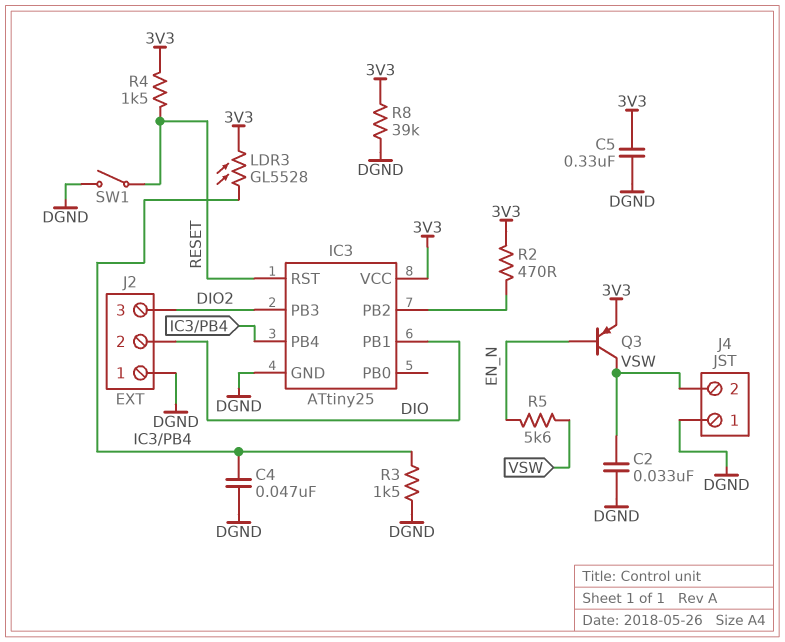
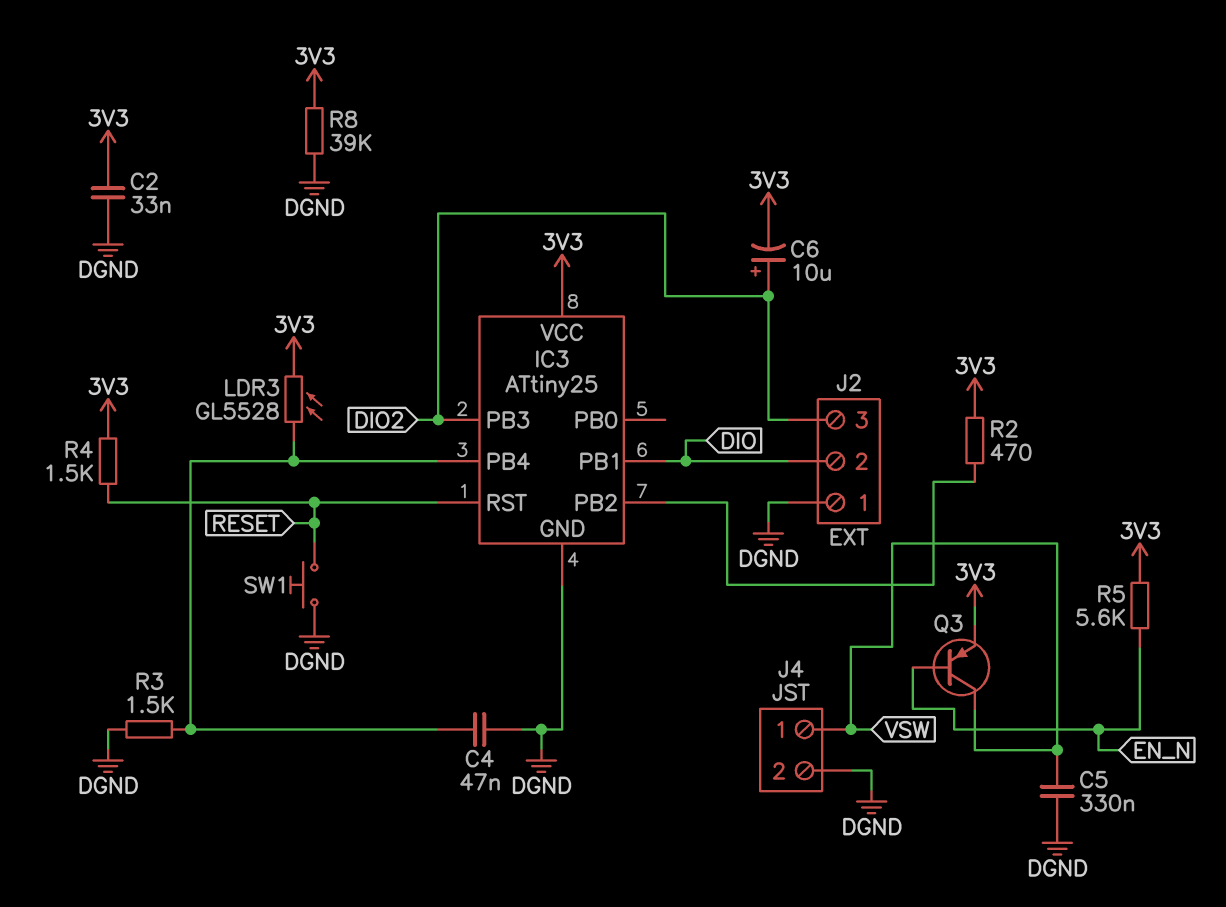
C2: 33nF (DGND, VSW) -> 33nF (3V3, DGND)
C5: 330nF (3V3, DGND) -> 330nF (DGND, VSW)
C6: none -> 10uF (plus DIO2, minus 3V3)
J4 pin 1: DGND -> VSW
J4 pin 2: VSW -> DGND
R5: 5.6k (EN_N, VSW) -> 5.6k (3V3, EN_N)
SW1: switch (DGND, RESET) -> button (DGND, RESET)

